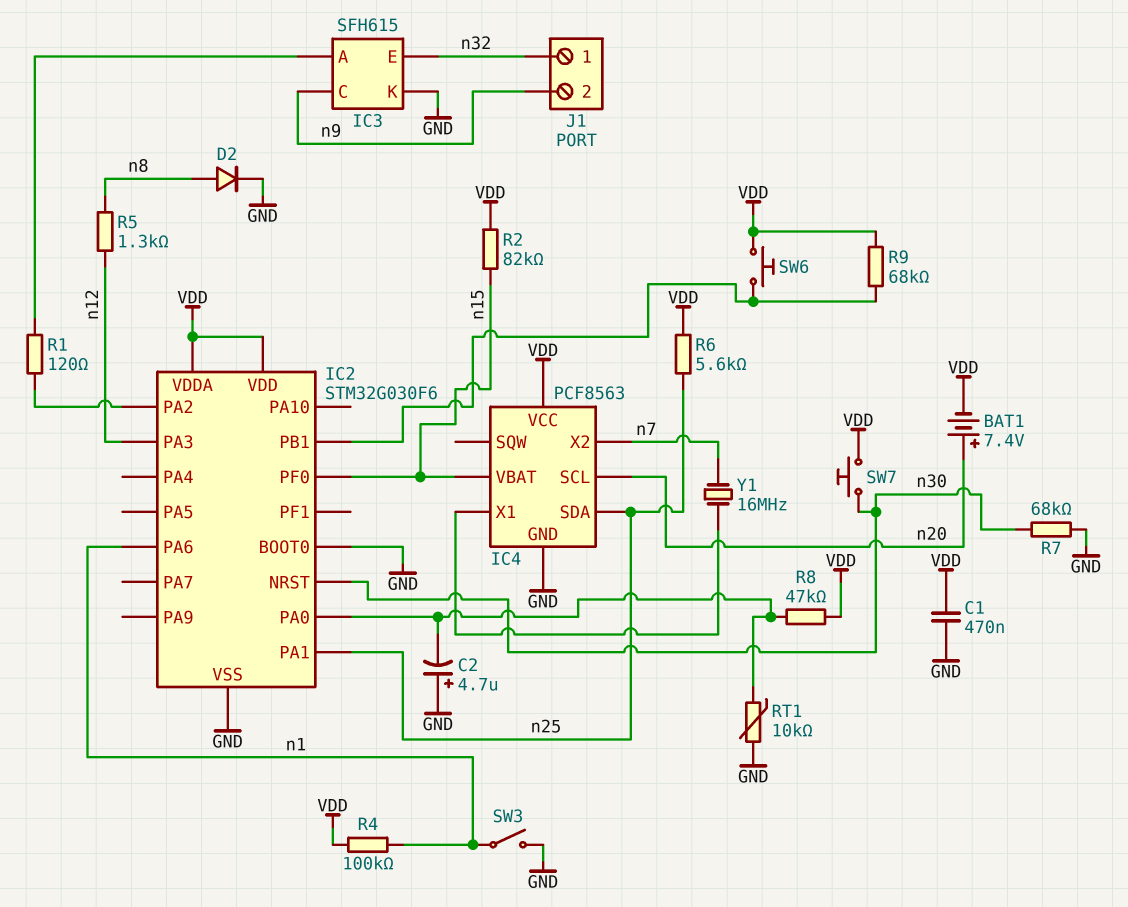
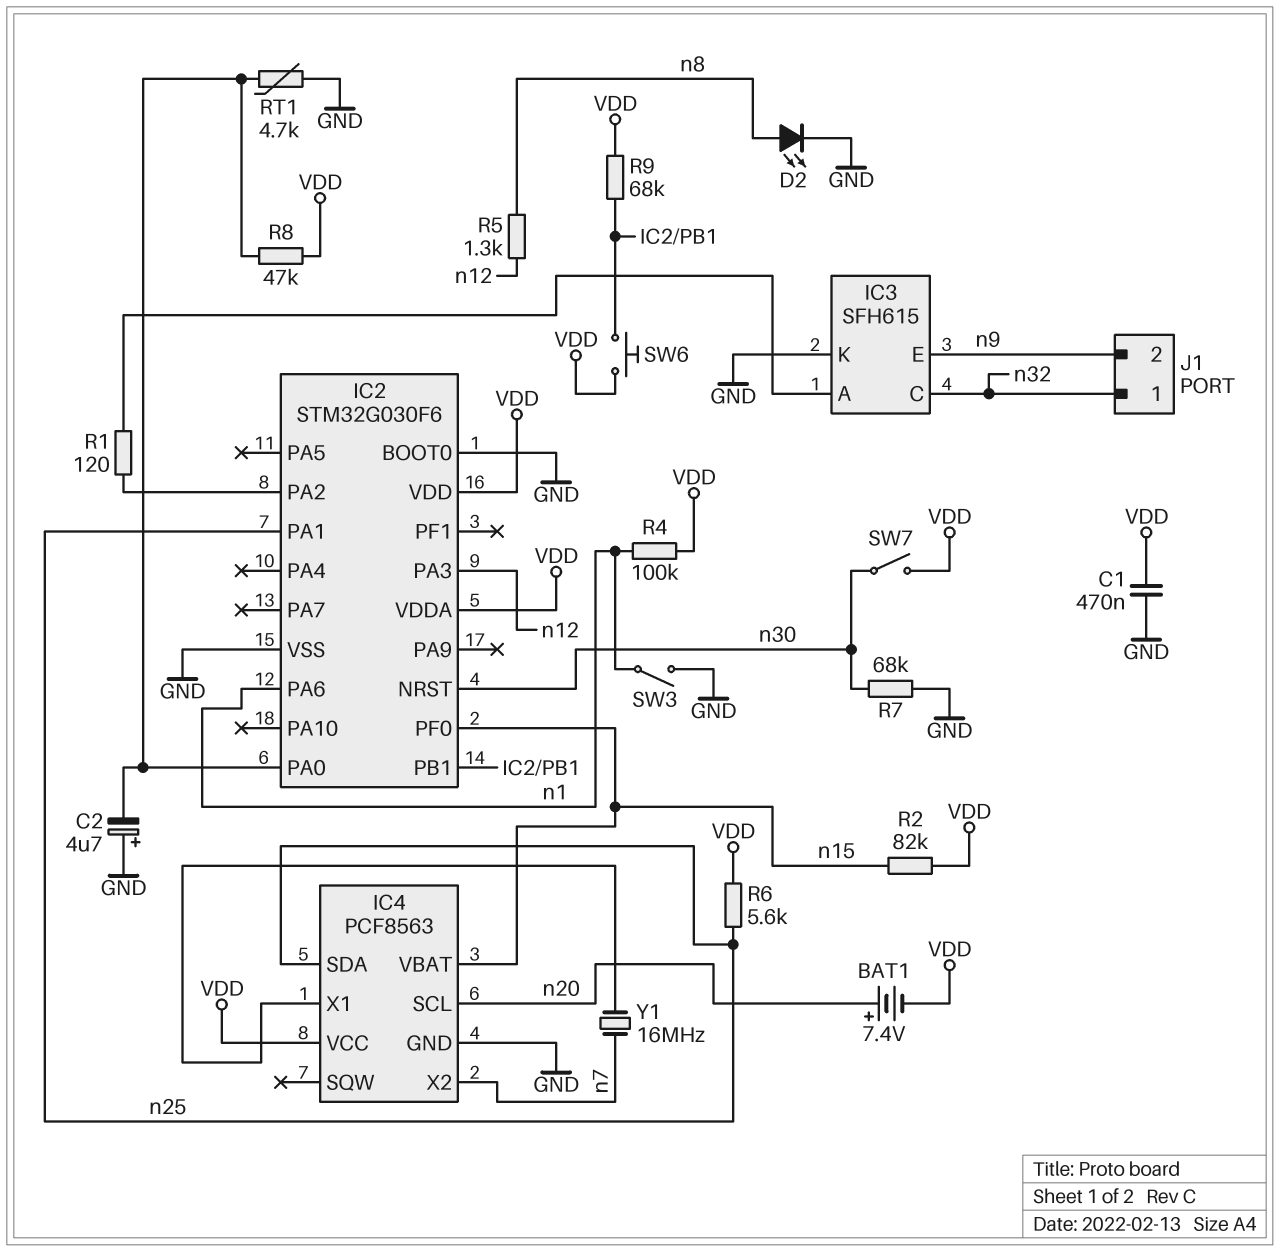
D2: diode (A n8, K GND) -> LED (A n8, K GND)
IC3 pin C: n9 -> n32
IC3 pin E: n32 -> n9
RT1: 10k (GND, IC2/PA0) -> 4.7k (GND, IC2/PA0)
SW7: button (VDD, n30) -> switch (VDD, n30)

